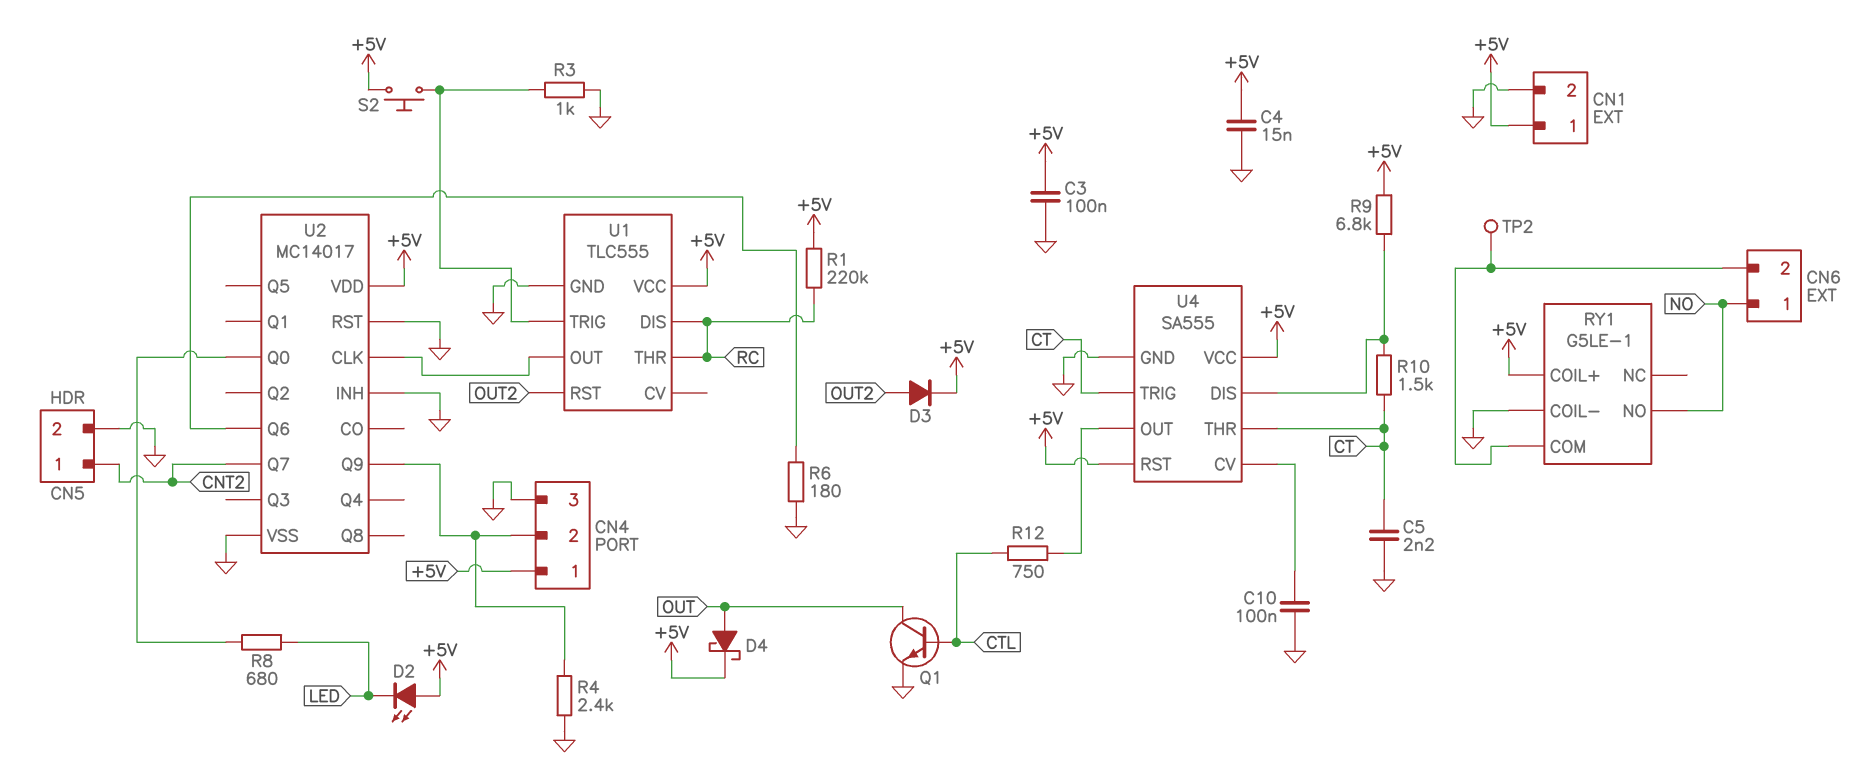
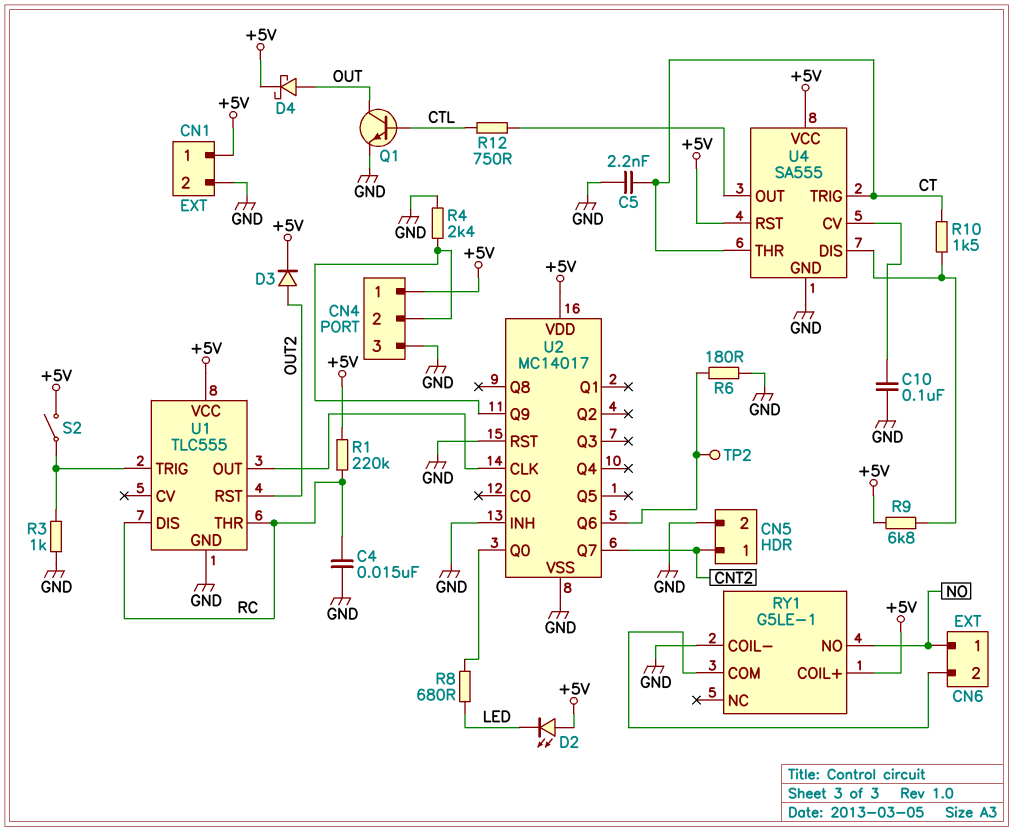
C3: 100nF (+5V, GND) -> none
C4: 15nF (+5V, GND) -> 15nF (GND, RC)
S2: button (+5V, U1/TRIG) -> switch (+5V, U1/TRIG)
TP2: test point (CN6/2) -> test point (U2/Q6)

